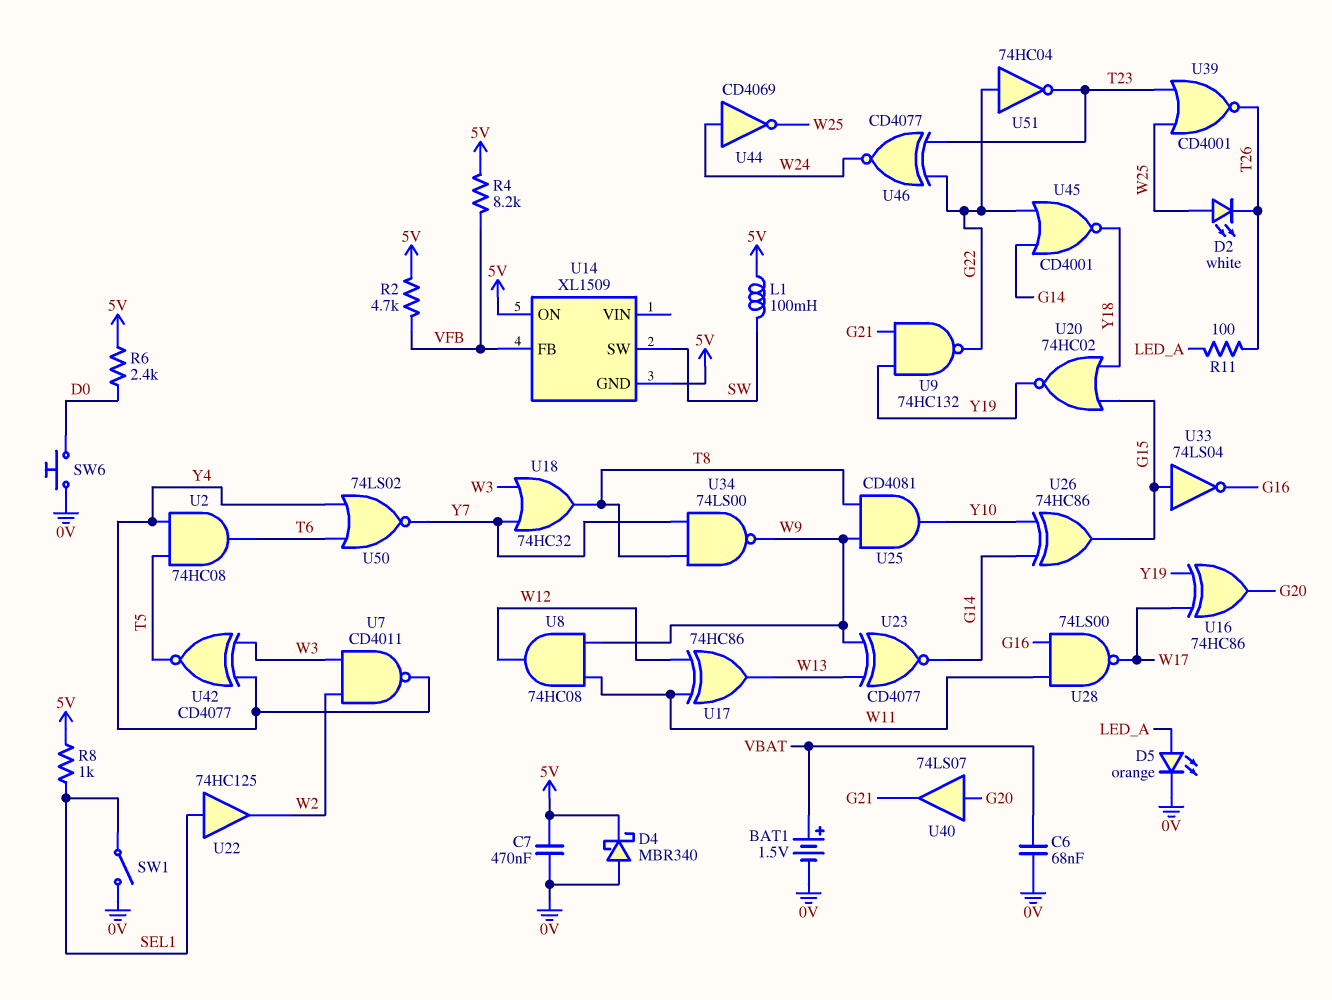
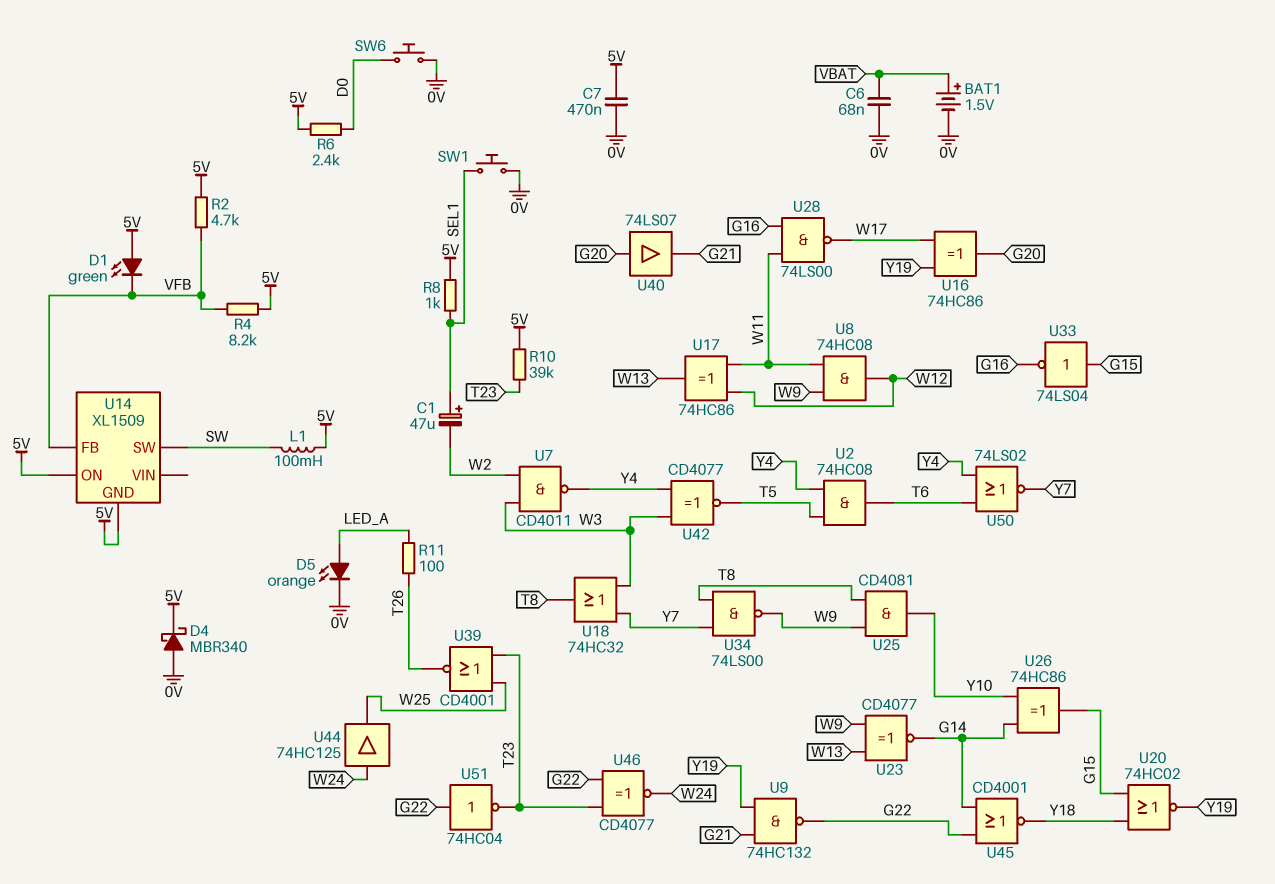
C1: none -> 47uF (plus SEL1, minus W2)
D1: none -> LED green (A 5V, K VFB)
D2: LED white (A W25, K T26) -> none
R10: none -> 39k (5V, T23)
SW1: switch (0V, SEL1) -> button (0V, SEL1)
U22: buffer 74HC125 (in SEL1, out W2) -> none
U44: NOT CD4069 (in W24, out W25) -> buffer 74HC125 (in W24, out W25)

